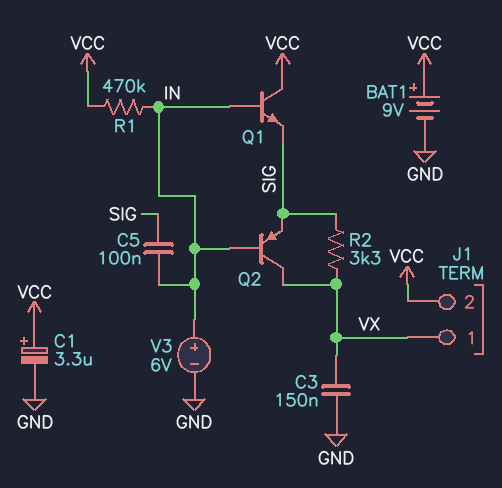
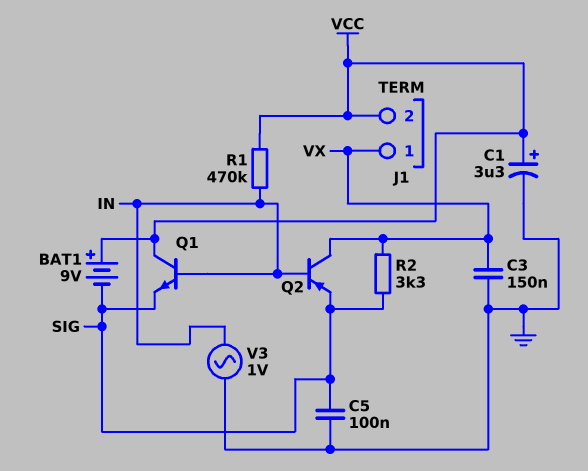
BAT1: 9V (plus VCC, minus GND) -> 9V (plus VCC, minus SIG)
C5: 100nF (IN, SIG) -> 100nF (GND, SIG)
V3: 6V (plus IN, minus GND) -> AC 1V (GND, IN)

